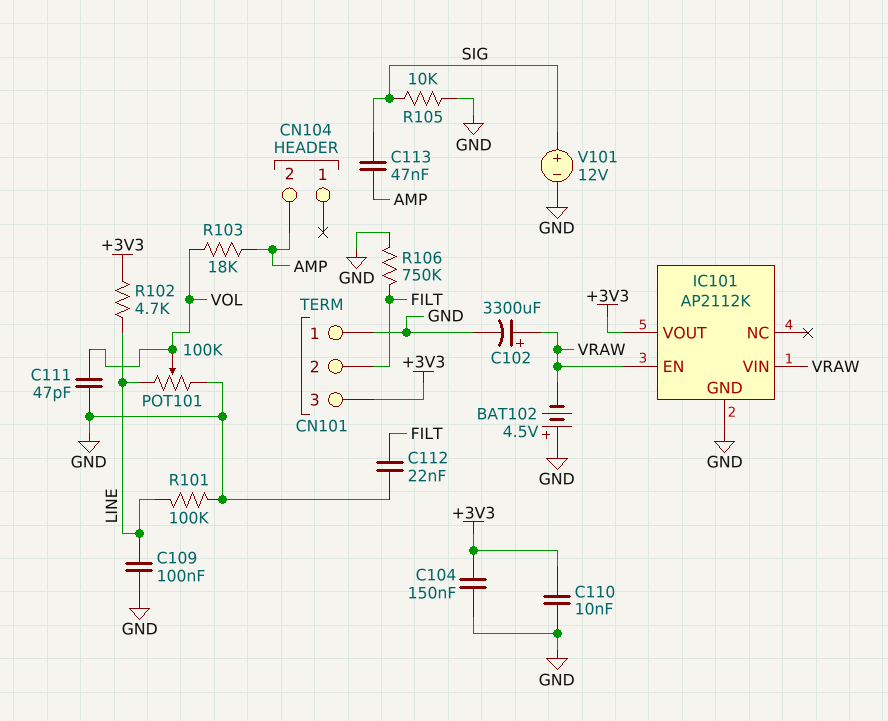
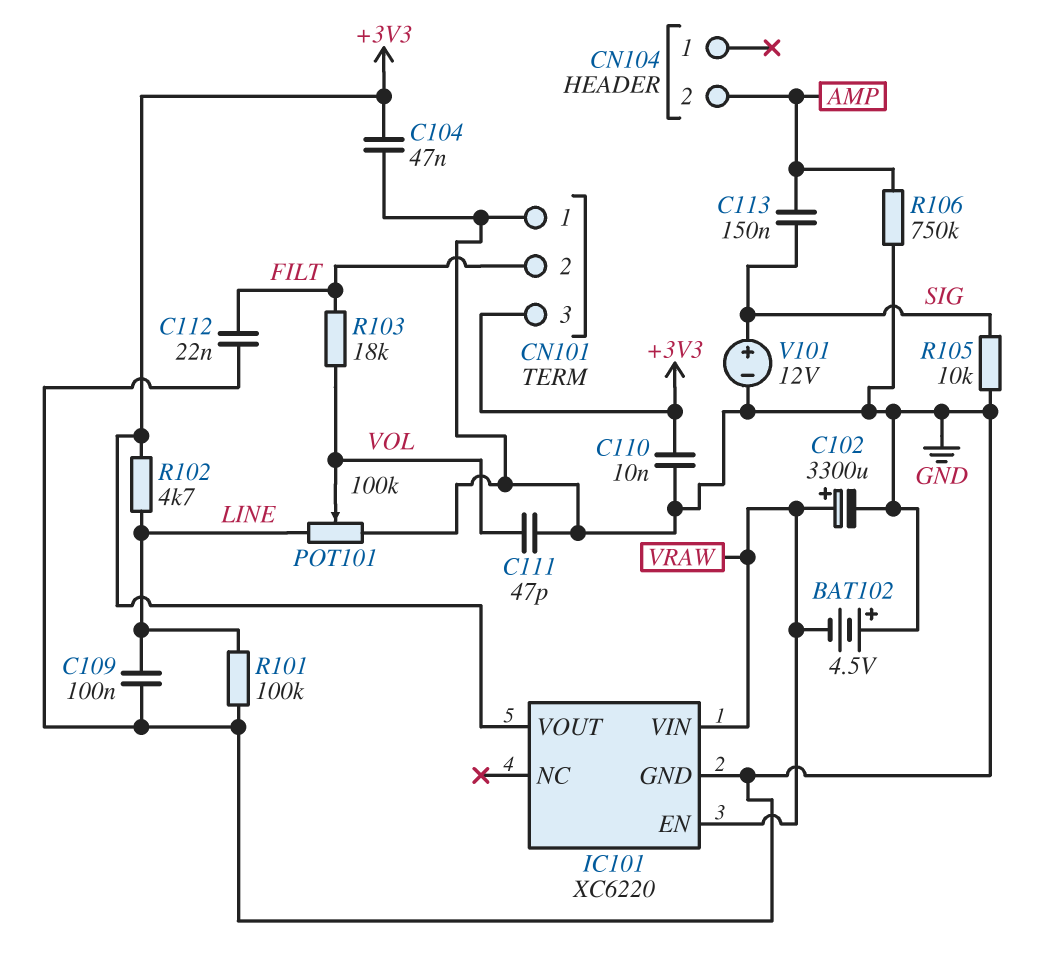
C104: 150nF (+3V3, GND) -> 47nF (+3V3, GND)
C113: 47nF (AMP, SIG) -> 150nF (AMP, SIG)
IC101: AP2112K -> XC6220
R103: 18k (AMP, VOL) -> 18k (FILT, VOL)
R106: 750k (FILT, GND) -> 750k (AMP, GND)

